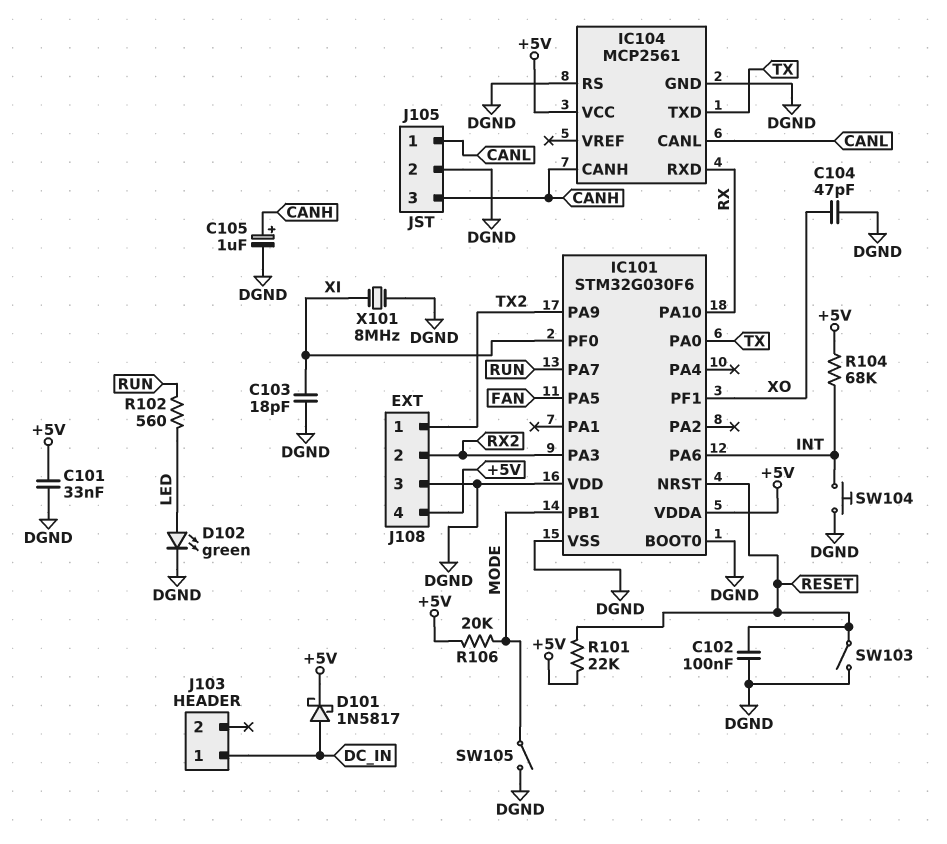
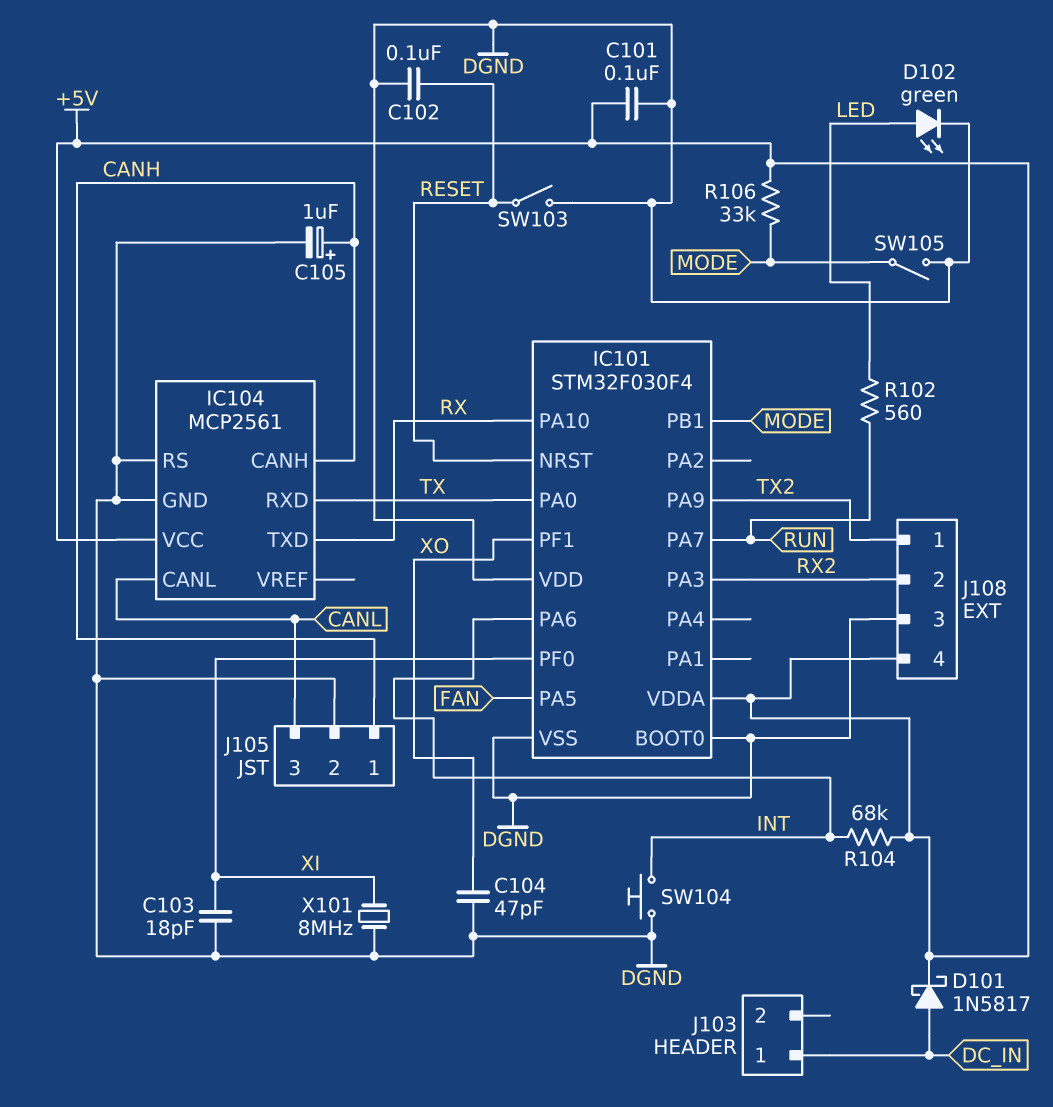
C101: 33nF (+5V, DGND) -> 100nF (+5V, DGND)
IC101: STM32G030F6 -> STM32F030F4
IC104 pin RXD: RX -> TX
IC104 pin TXD: TX -> RX
J105 pin 1: CANL -> CANH
J105 pin 3: CANH -> CANL
R101: 22k (+5V, RESET) -> none
R106: 20k (+5V, MODE) -> 33k (+5V, MODE)

